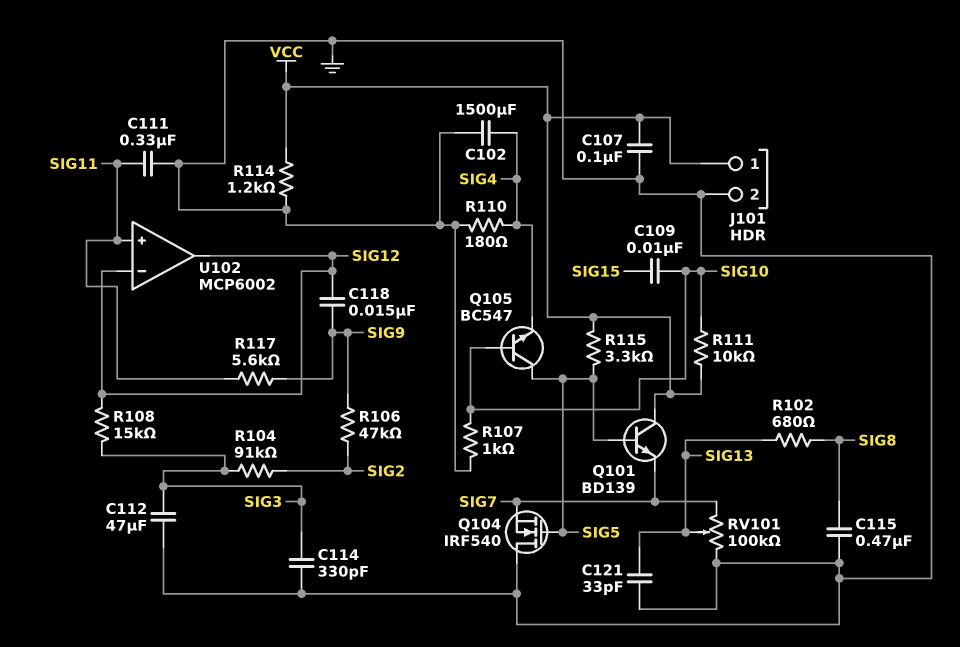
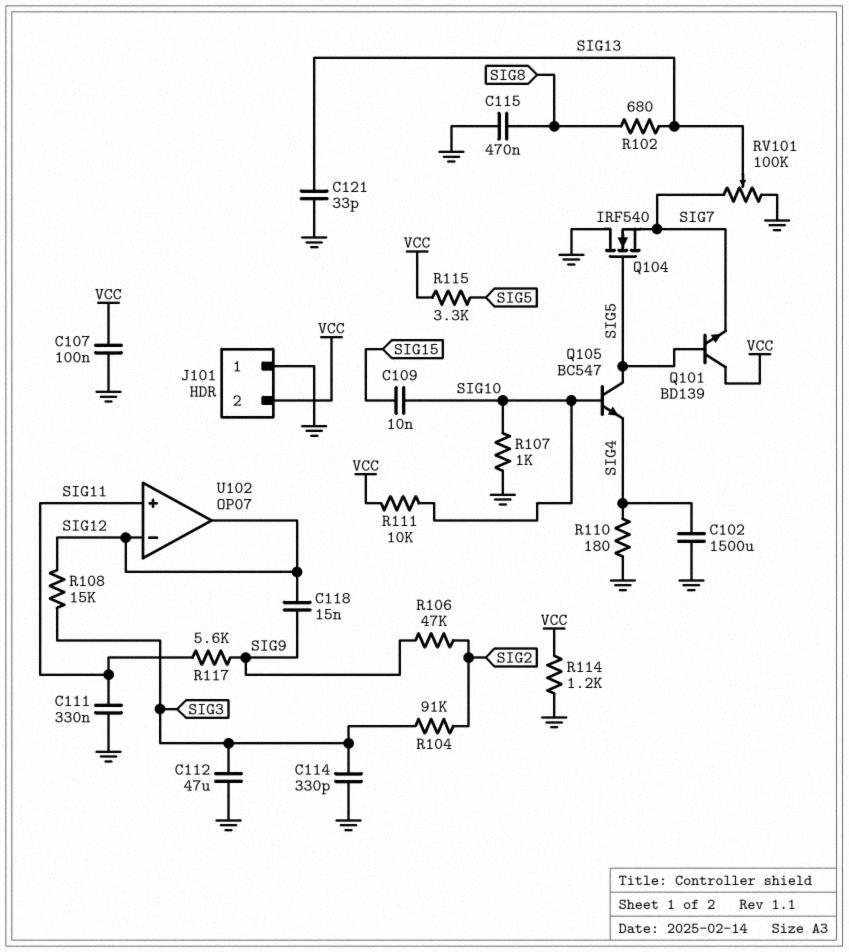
J101 pin 1: VCC -> GND
J101 pin 2: GND -> VCC
U102: MCP6002 -> OP07

